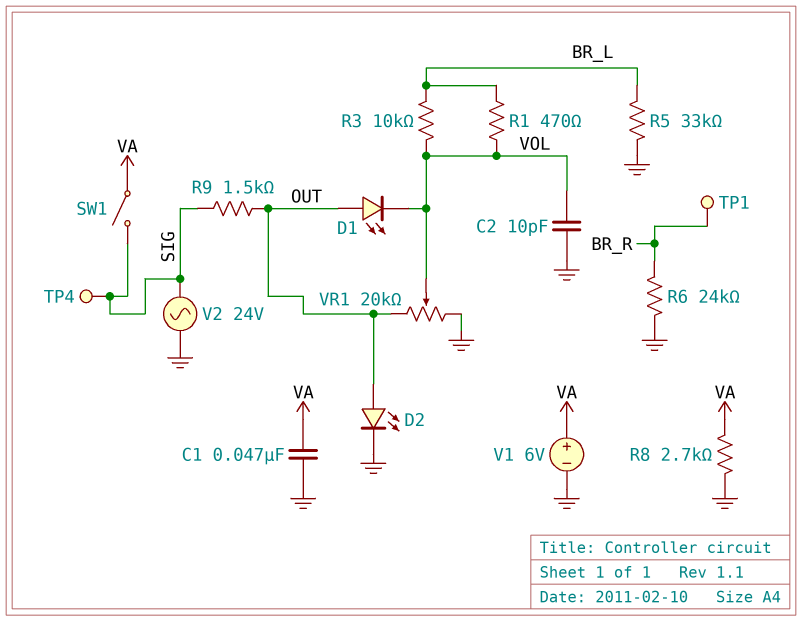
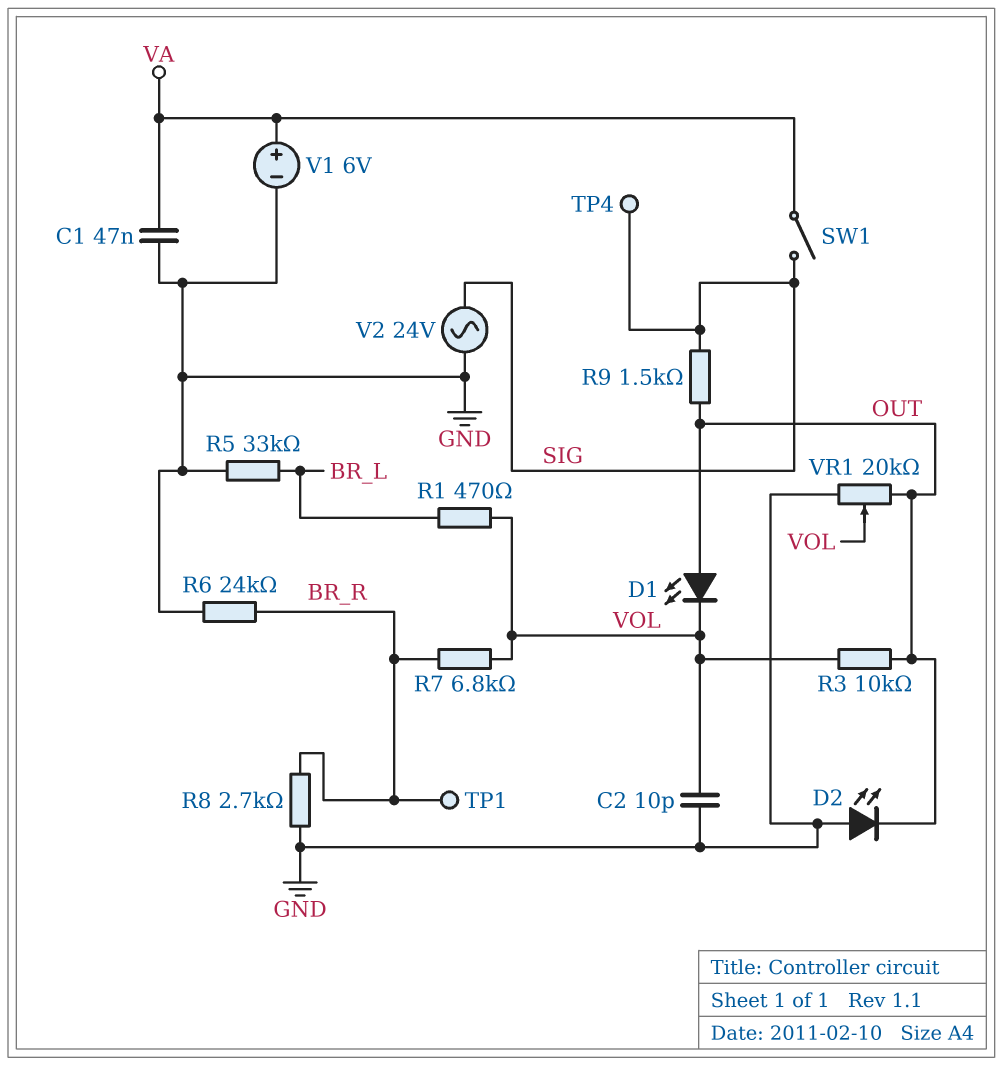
D2: LED (A OUT, K GND) -> LED (A GND, K OUT)
R3: 10k (BR_L, VOL) -> 10k (OUT, VOL)
R7: none -> 6.8k (BR_R, VOL)
R8: 2.7k (GND, VA) -> 2.7k (BR_R, GND)

